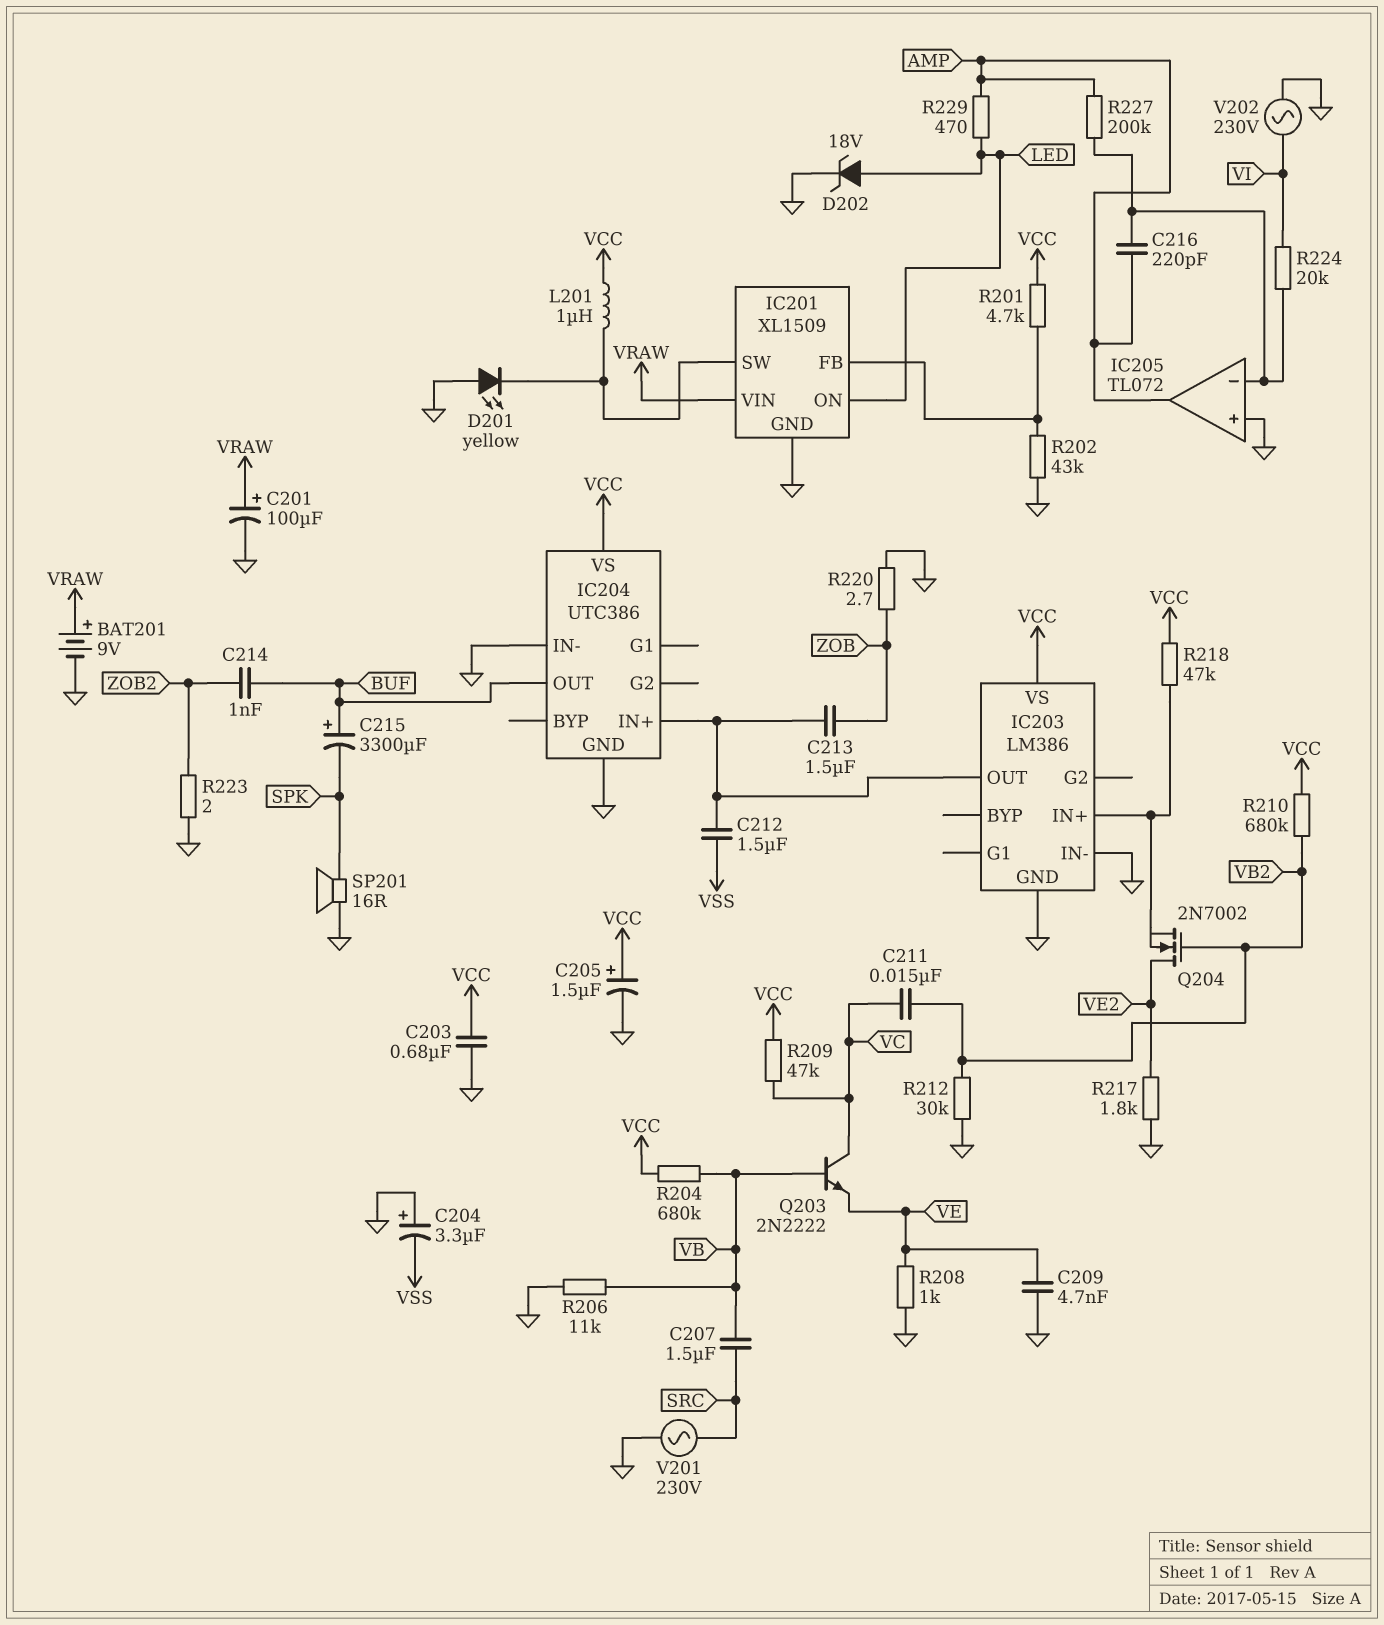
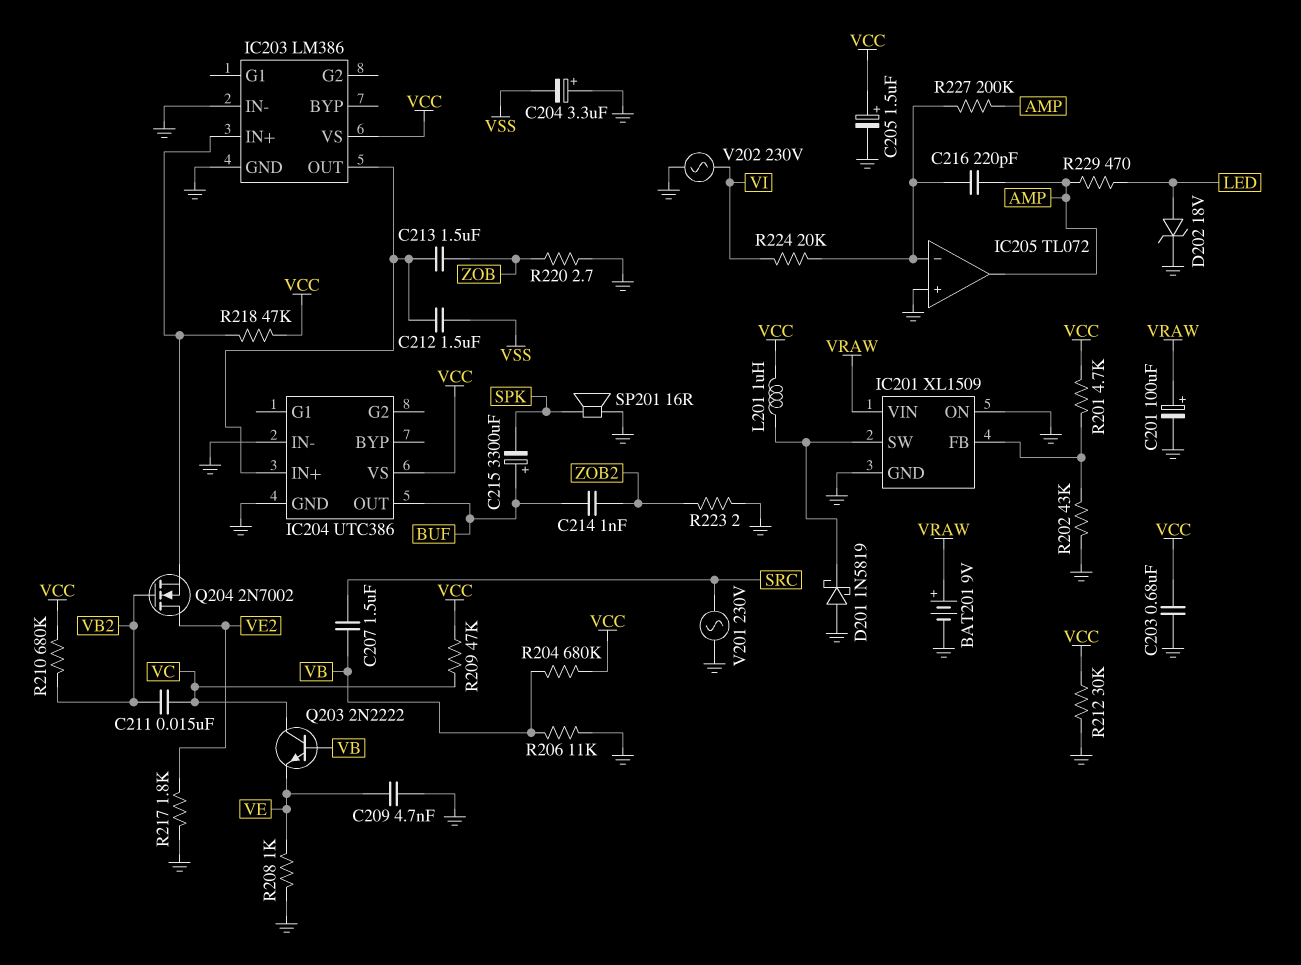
D201: LED yellow (A GND, K IC201/SW) -> schottky 1N5819 (A GND, K IC201/SW)
IC201 pin ON: LED -> GND
R212: 30k (GND, VB2) -> 30k (GND, VCC)

